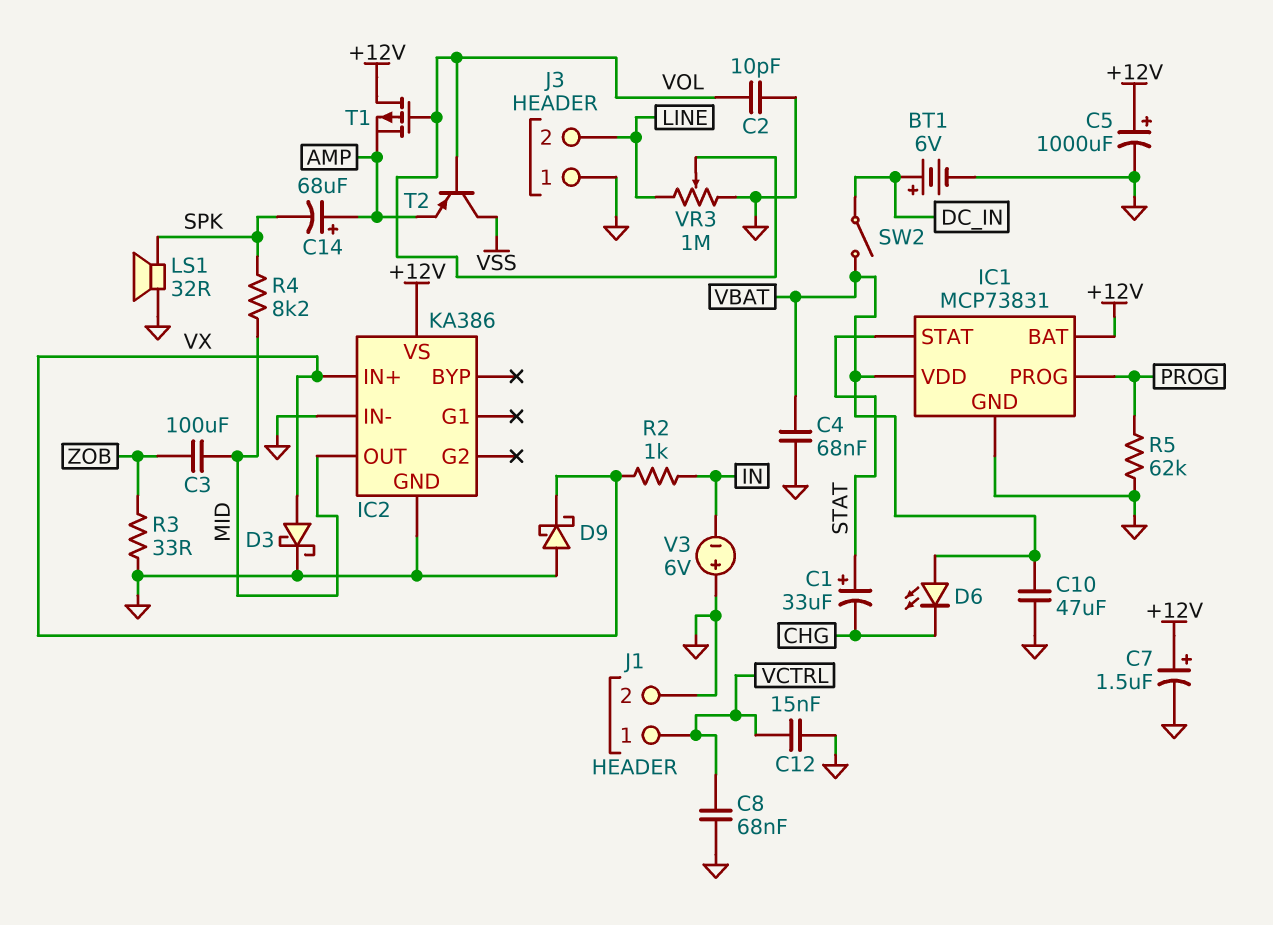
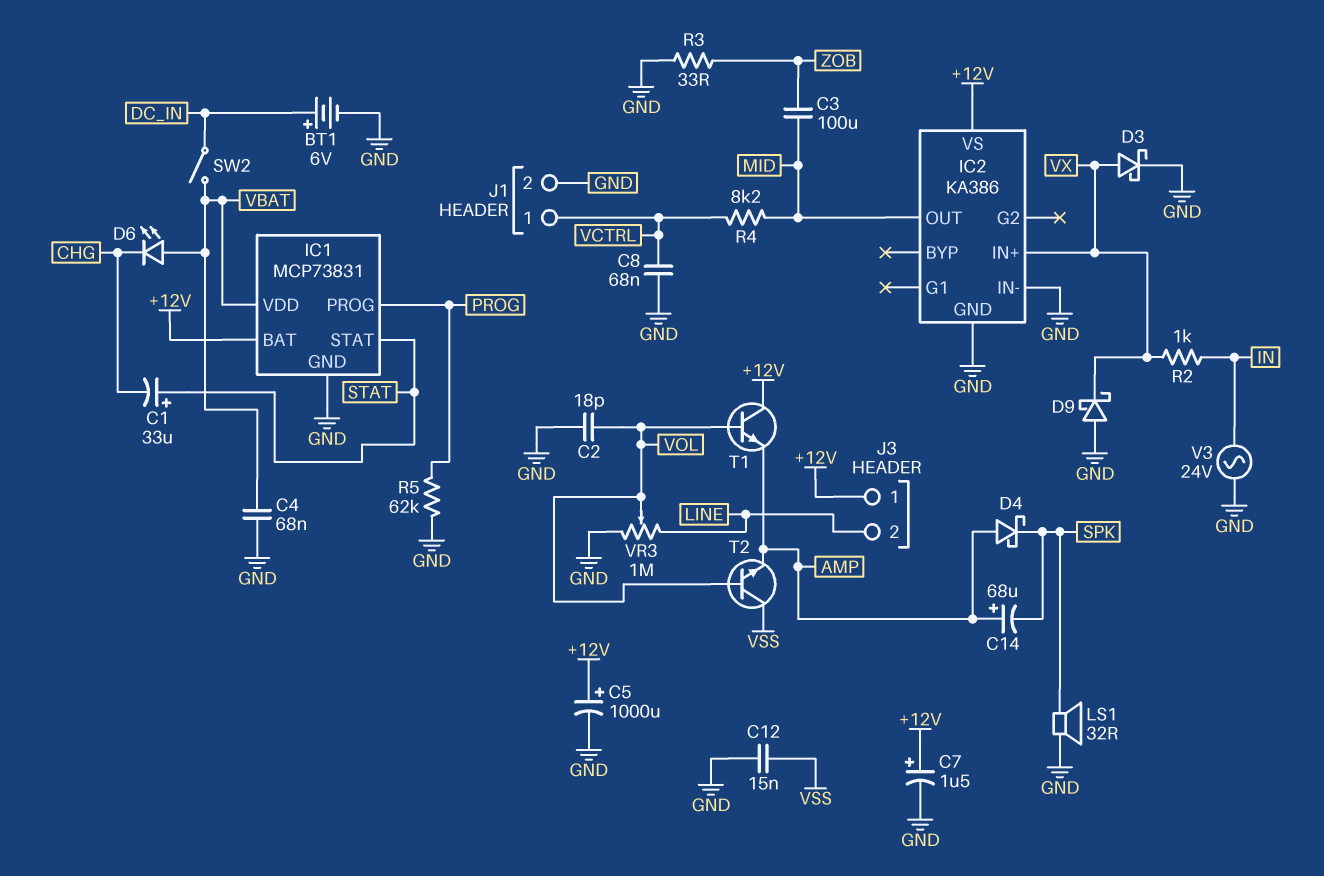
C2: 10pF (GND, VOL) -> 18pF (GND, VOL)
C10: 47uF (GND, VBAT) -> none
C12: 15nF (GND, VCTRL) -> 15nF (GND, VSS)
D4: none -> schottky (A AMP, K SPK)
J3 pin 1: GND -> +12V
R4: 8.2k (MID, SPK) -> 8.2k (MID, VCTRL)
T1: PMOS (G VOL, D +12V, S AMP) -> NPN (B VOL, C +12V, E AMP)
T2: PNP (B VOL, C VSS, E AMP) -> NPN (B VOL, C VSS, E AMP)
V3: 6V (plus GND, minus IN) -> AC 24V (GND, IN)

